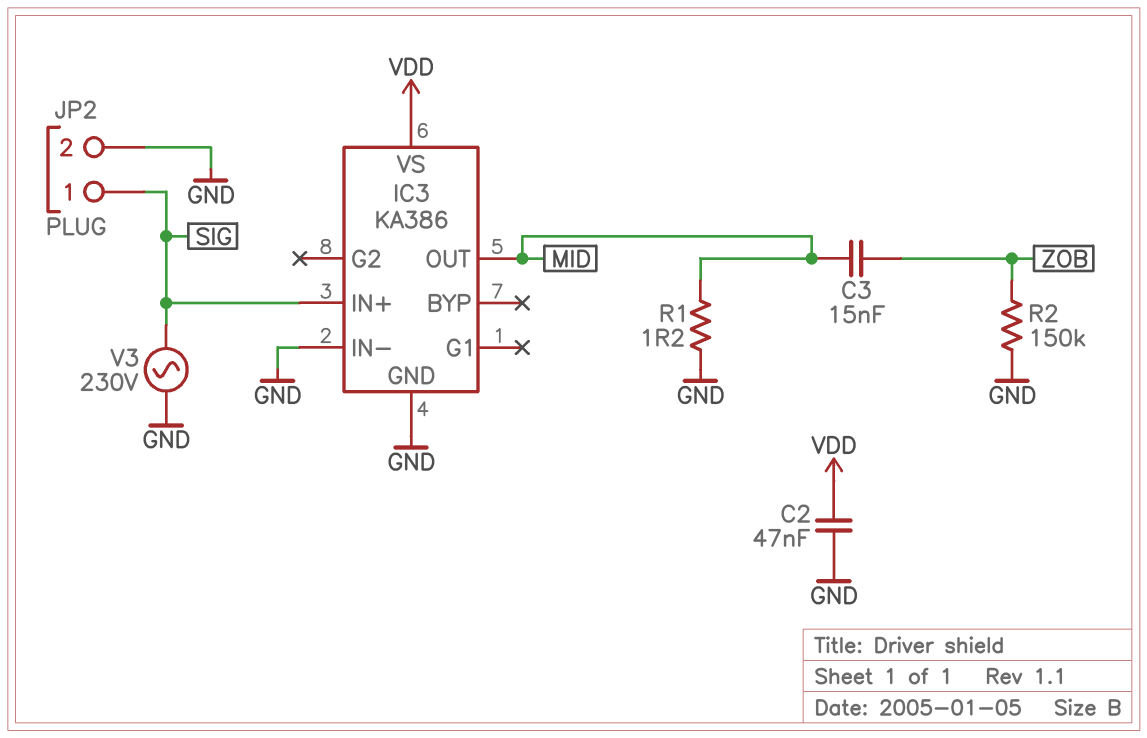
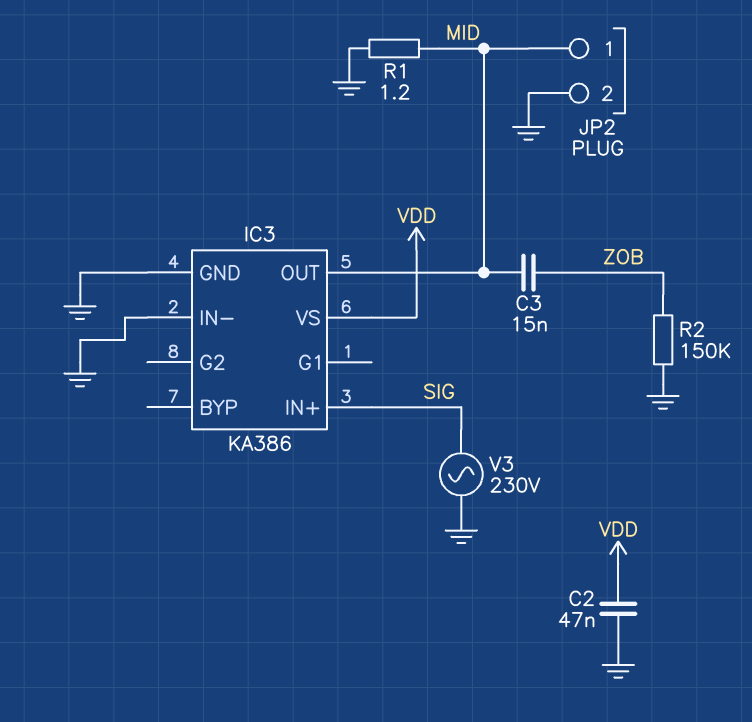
JP2 pin 1: SIG -> MID

